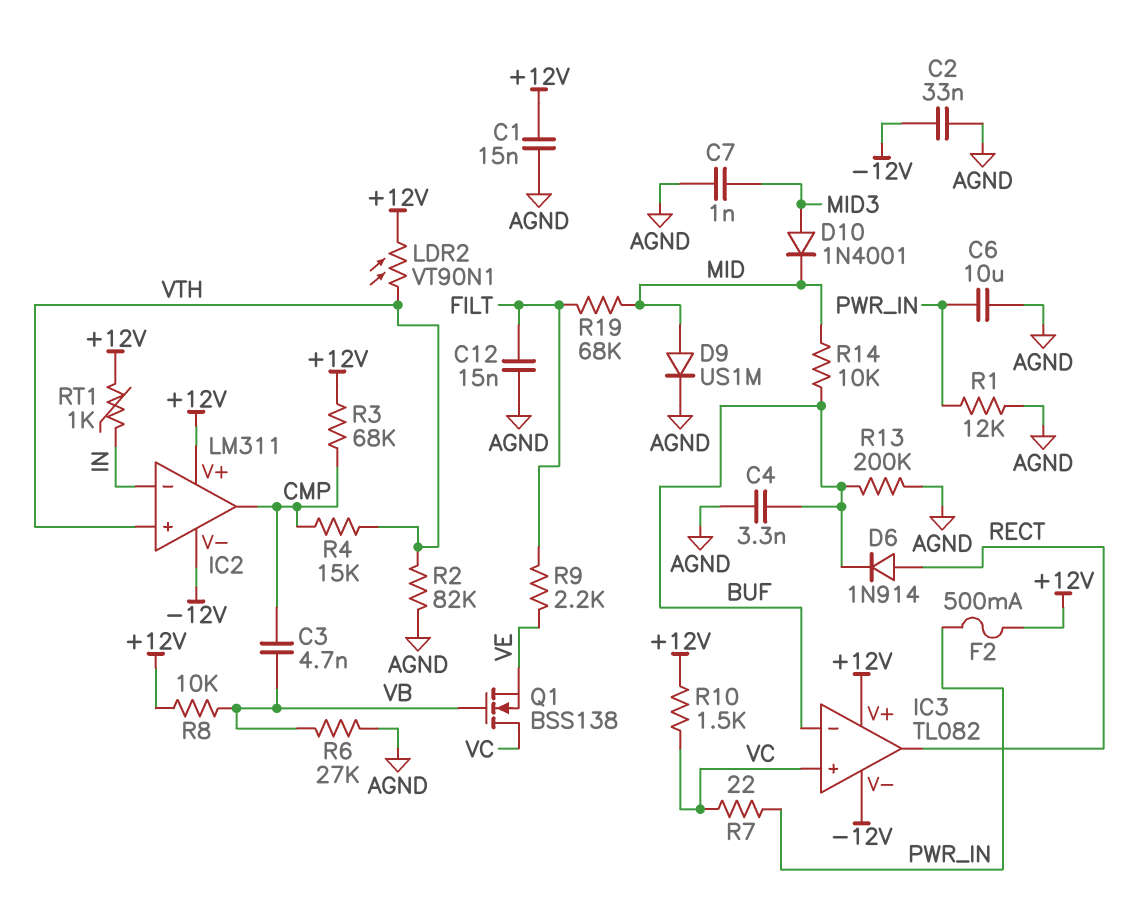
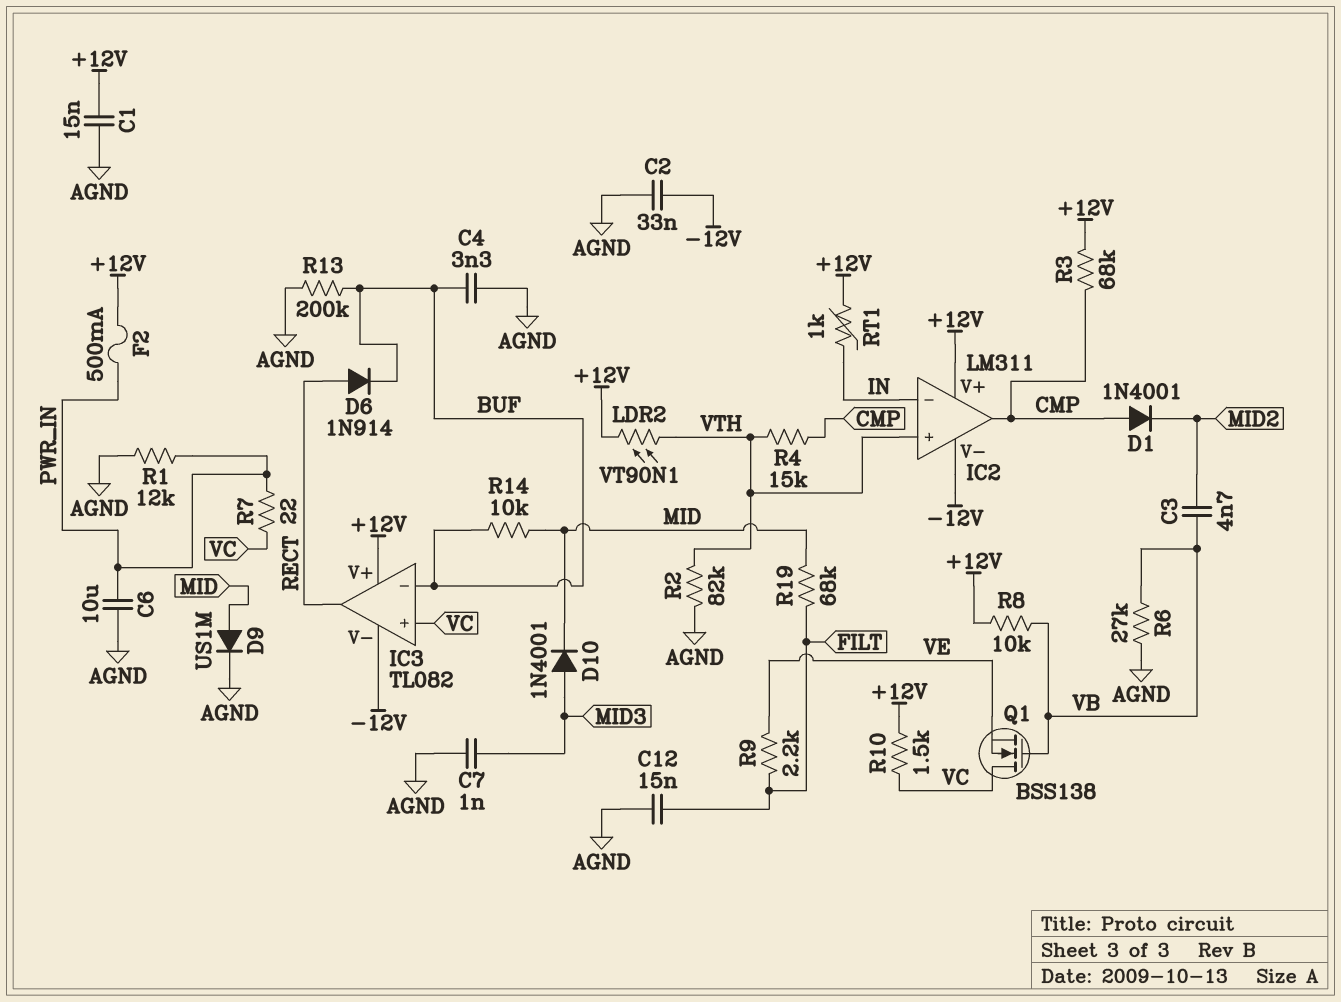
C3: 4.7nF (CMP, VB) -> 4.7nF (MID2, VB)
D1: none -> diode 1N4001 (A CMP, K MID2)

